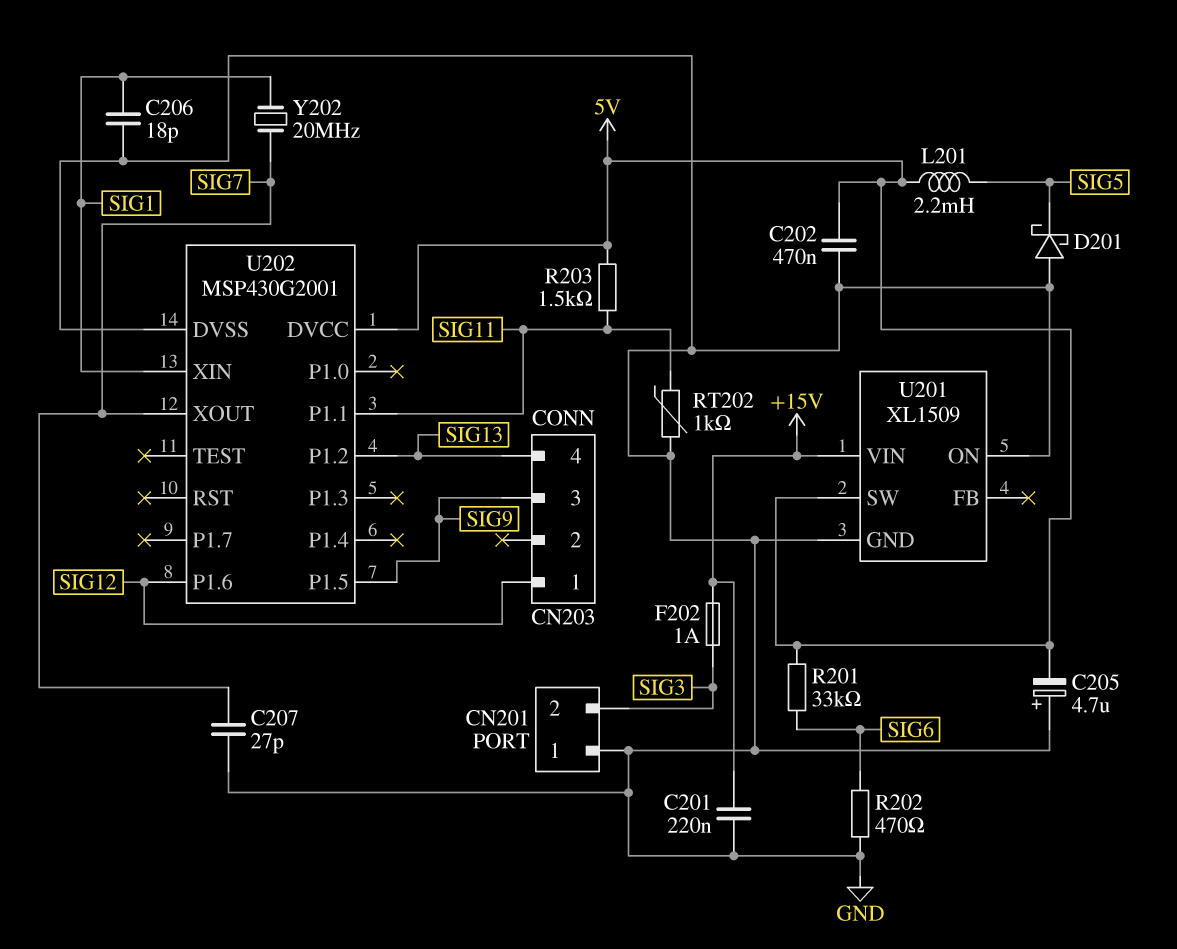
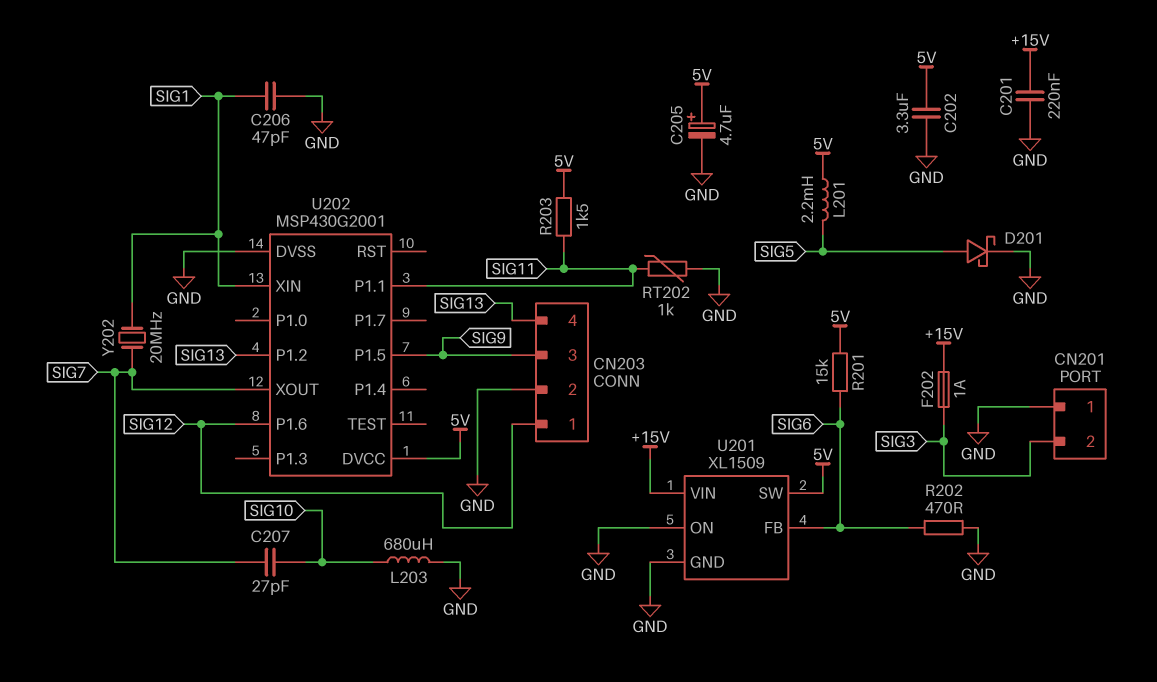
C202: 470nF (5V, GND) -> 3.3uF (5V, GND)
C205: 4.7uF (plus GND, minus 5V) -> 4.7uF (plus 5V, minus GND)
C206: 18pF (GND, SIG1) -> 47pF (GND, SIG1)
C207: 27pF (GND, SIG7) -> 27pF (SIG7, SIG10)
CN203 pin 2: none -> GND
D201: schottky (A GND, K SIG5) -> schottky (A SIG5, K GND)
L203: none -> 680uH (GND, SIG10)
R201: 33k (5V, SIG6) -> 15k (5V, SIG6)
U201 pin FB: none -> SIG6

